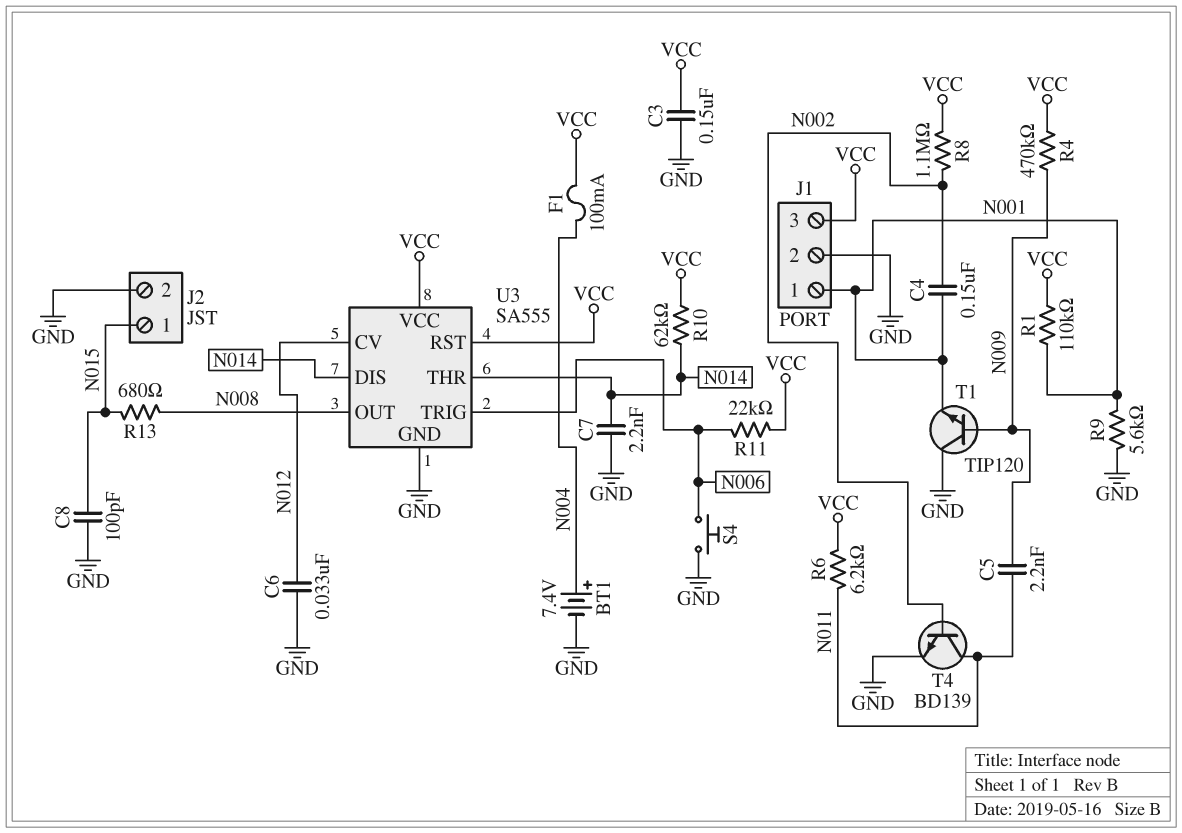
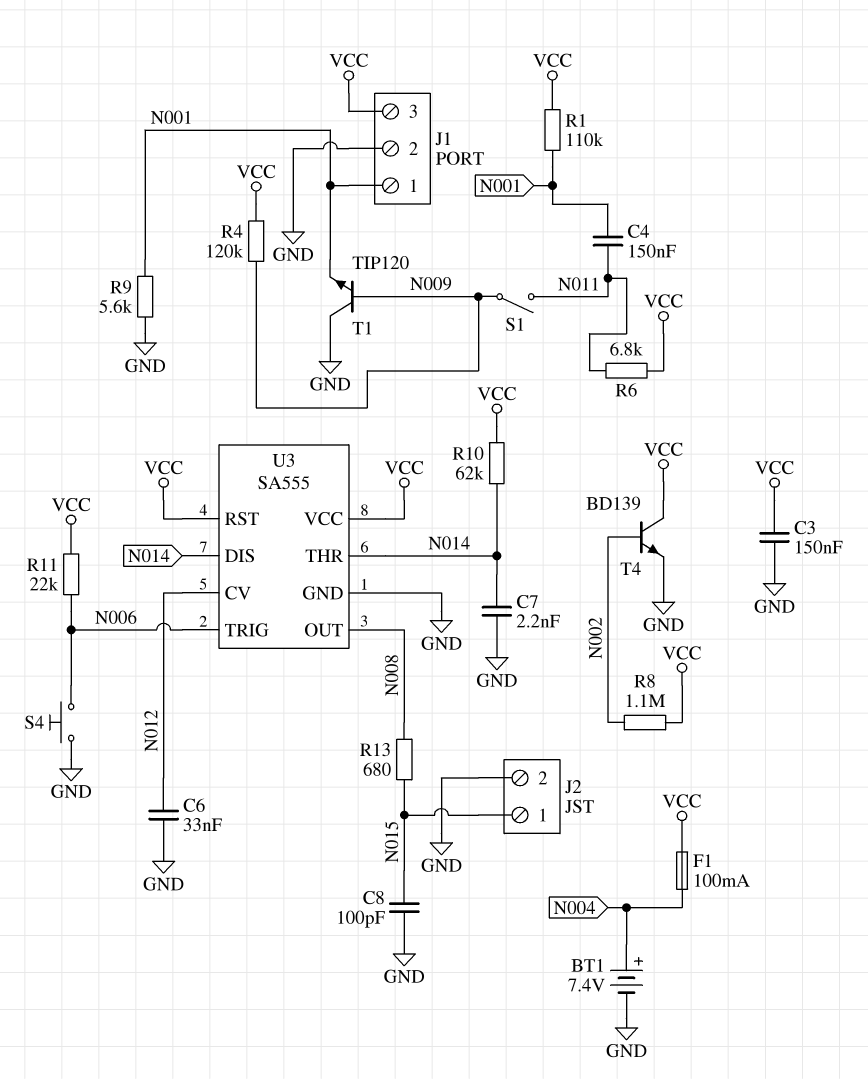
C4: 150nF (N001, N002) -> 150nF (N001, N011)
C5: 2.2nF (N009, N011) -> none
R4: 470k (N009, VCC) -> 120k (N009, VCC)
R6: 6.2k (N011, VCC) -> 6.8k (N011, VCC)
S1: none -> switch (N009, N011)
T4: NPN BD139 (B N002, C N011, E GND) -> NPN BD139 (B N002, C VCC, E GND)

